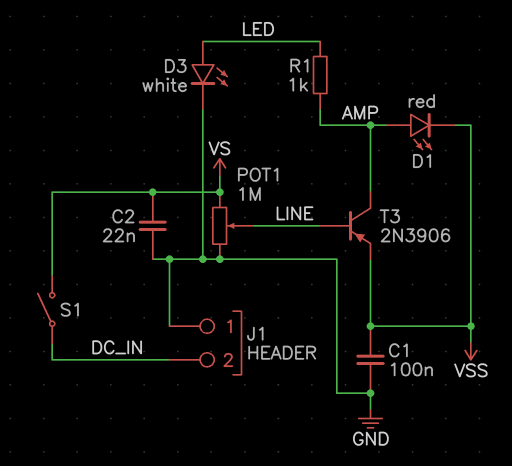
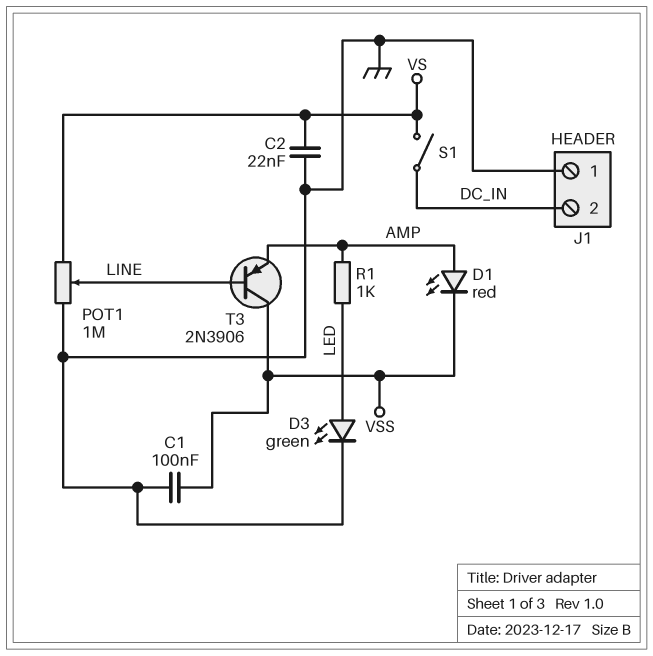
D3: LED white (A LED, K GND) -> LED green (A LED, K GND)
T3: PNP 2N3906 (B LINE, C AMP, E VSS) -> PNP 2N3906 (B LINE, C VSS, E AMP)

